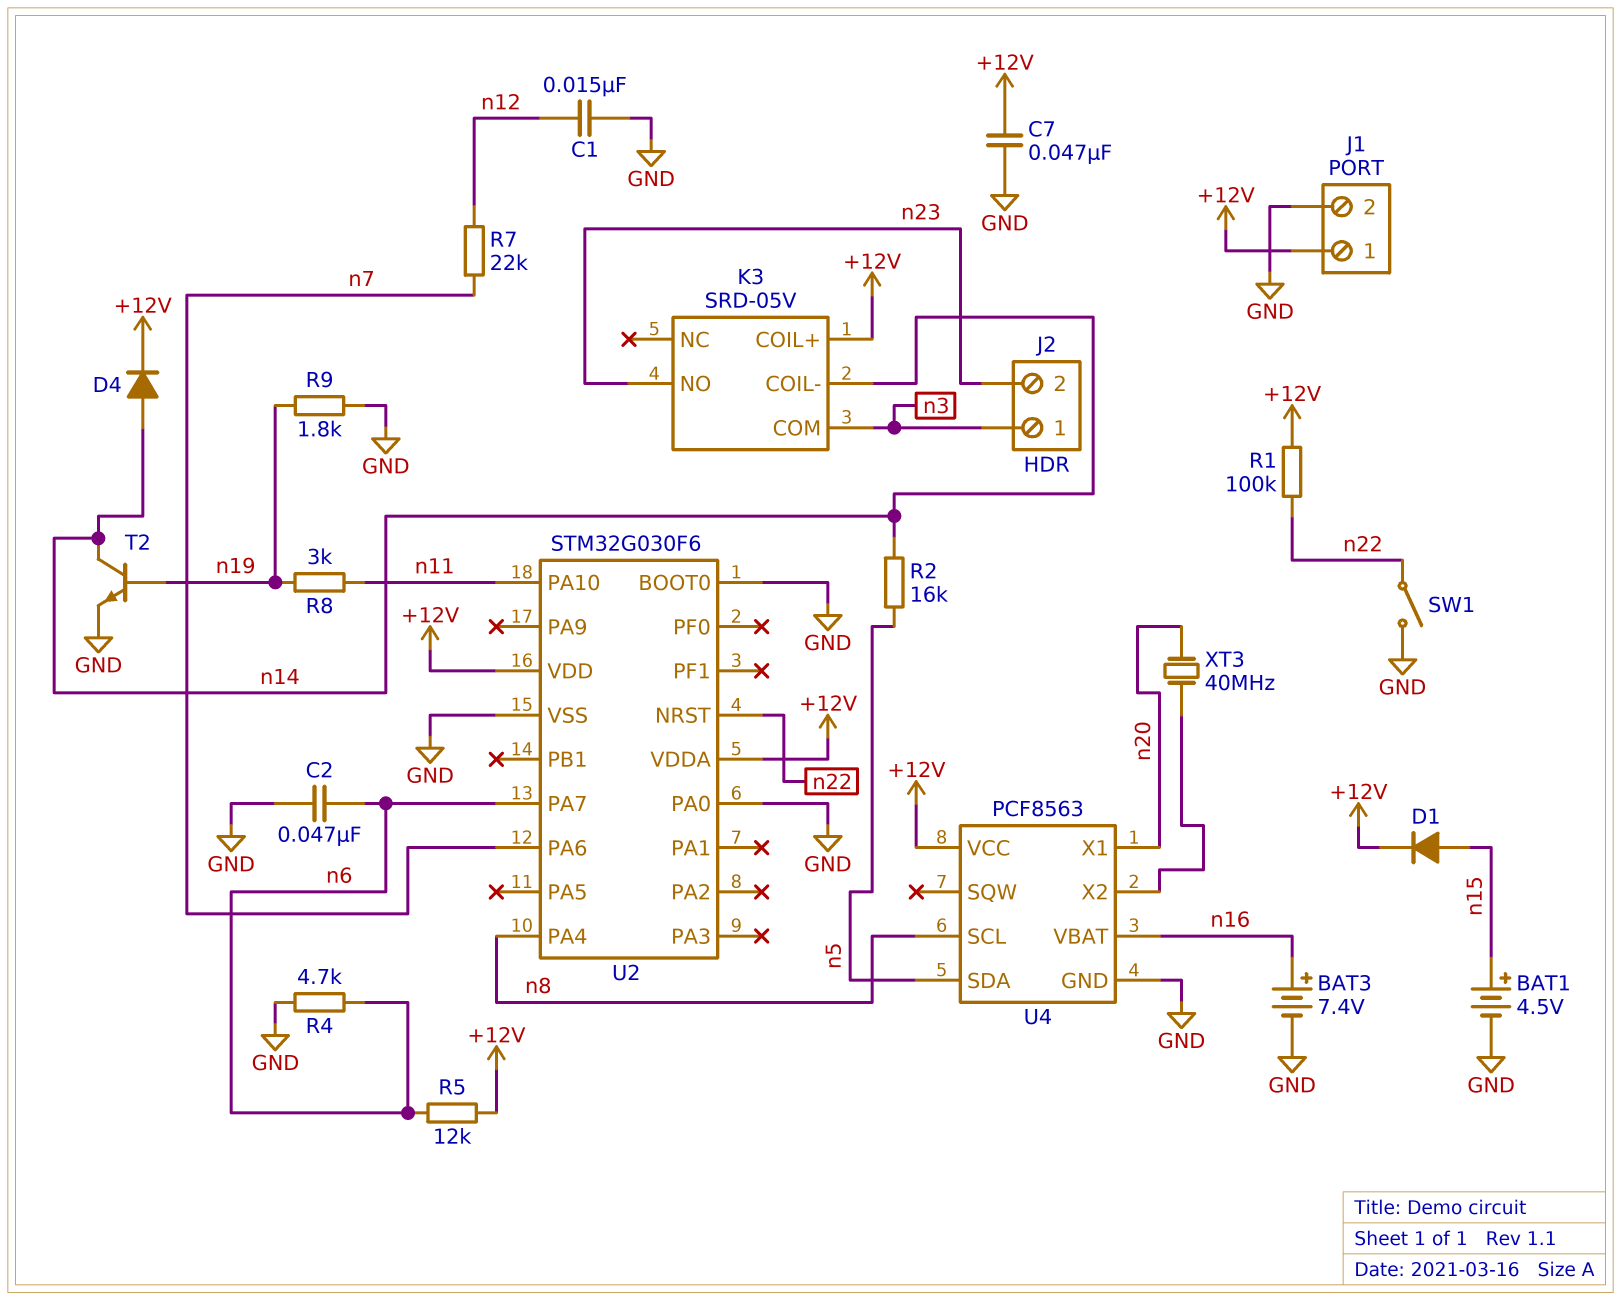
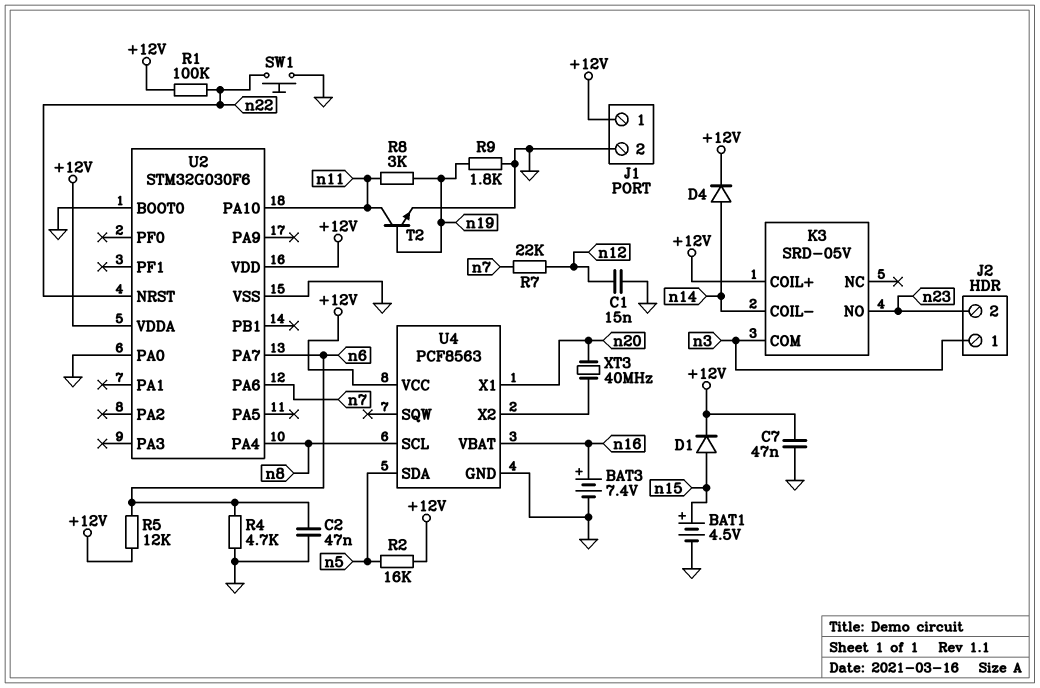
R2: 16k (n5, n14) -> 16k (+12V, n5)
SW1: switch (GND, n22) -> button (GND, n22)
T2: NPN (B n19, C n14, E GND) -> NPN (B n19, C n11, E GND)

